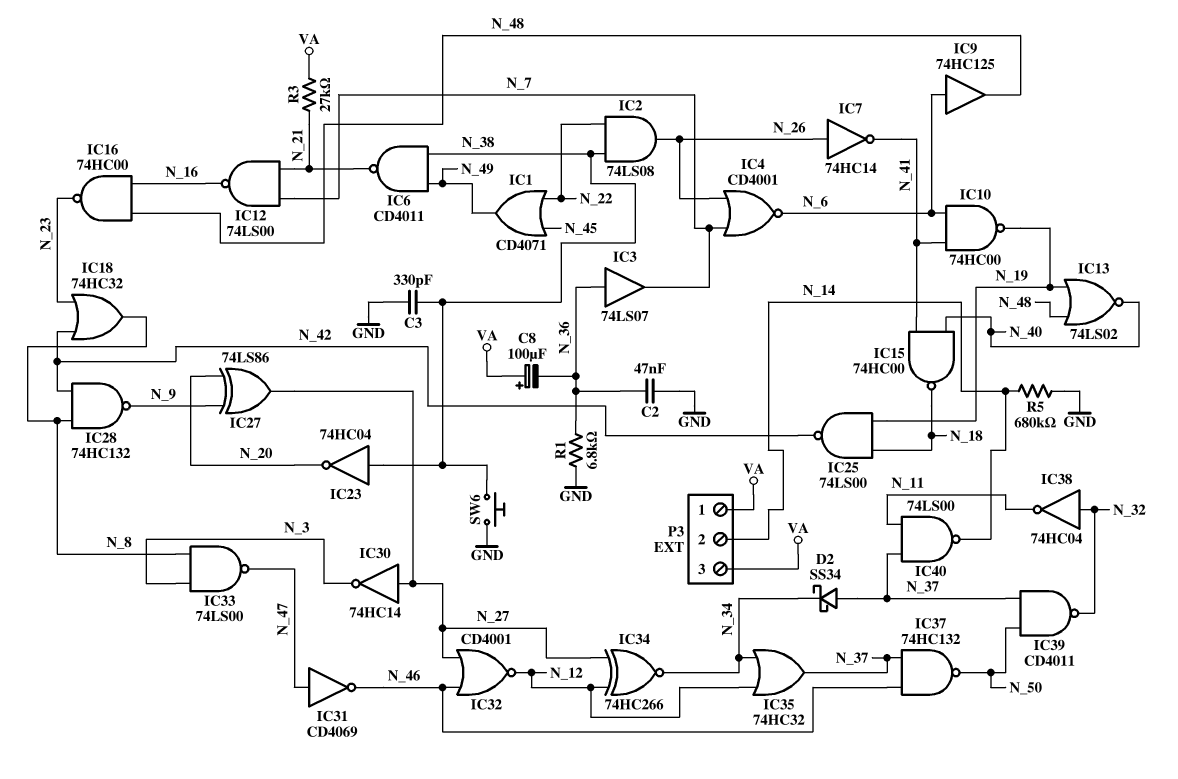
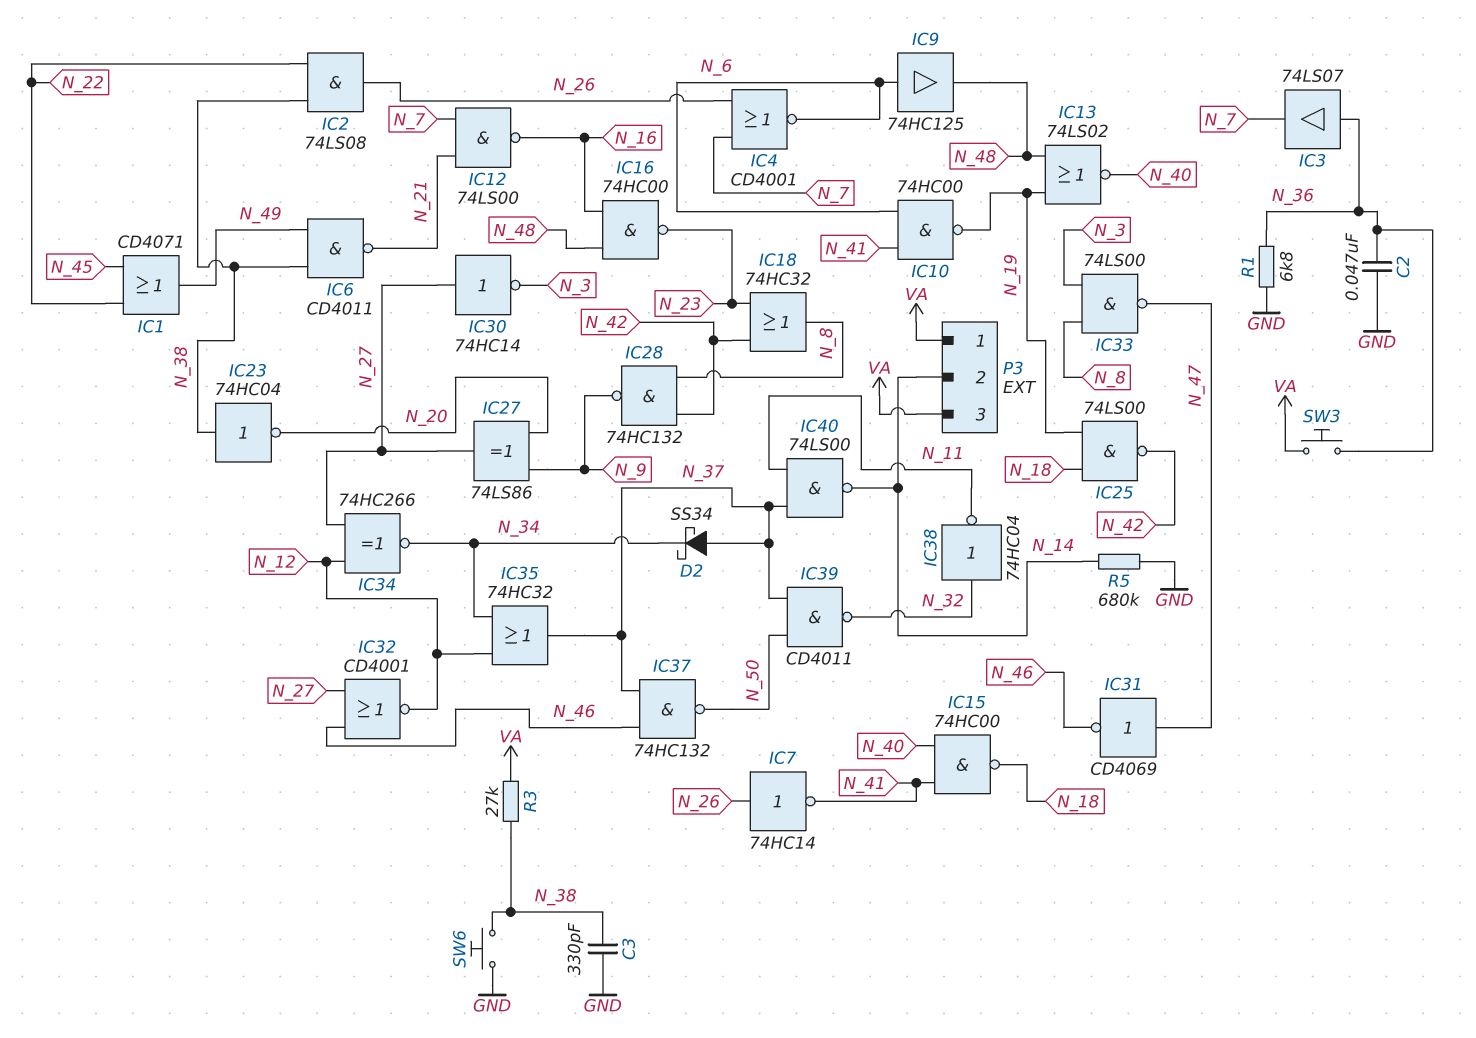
C8: 100uF (plus VA, minus N_36) -> none
R3: 27k (N_21, VA) -> 27k (N_38, VA)
SW3: none -> button (N_36, VA)

